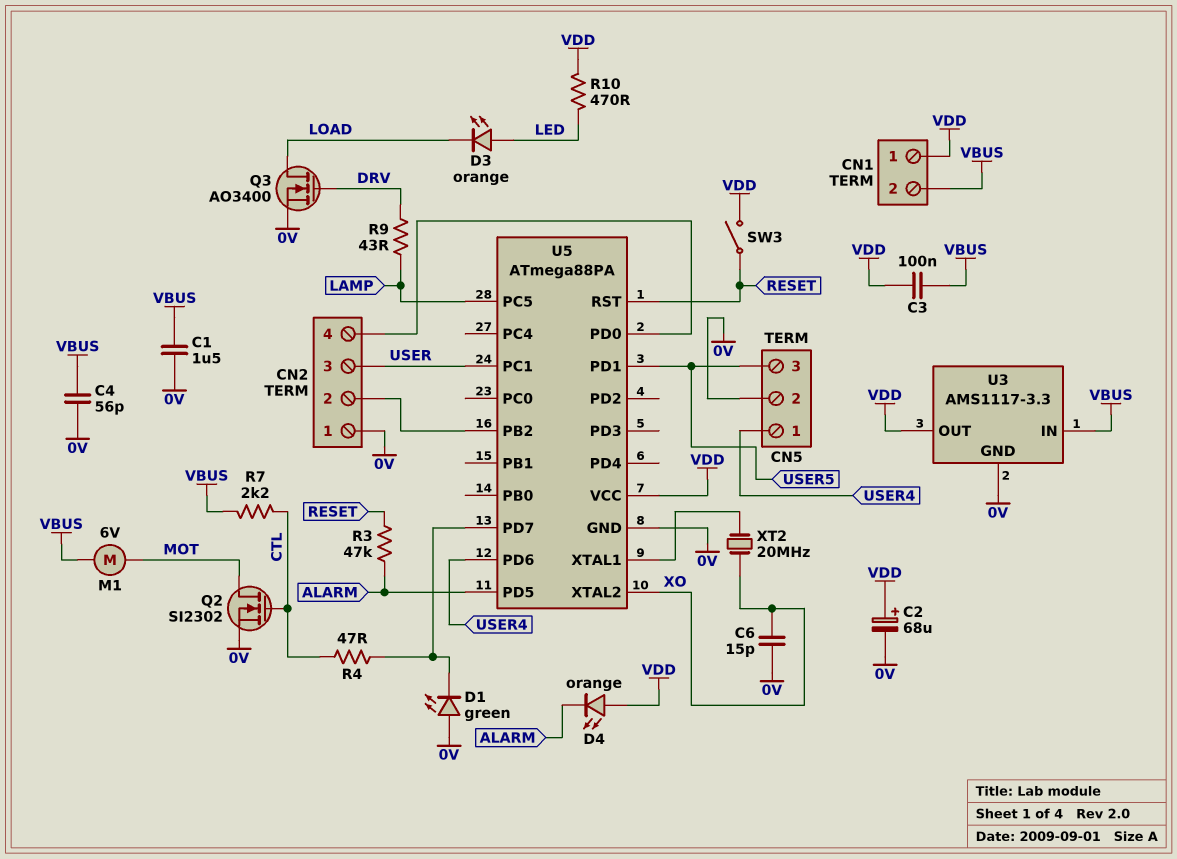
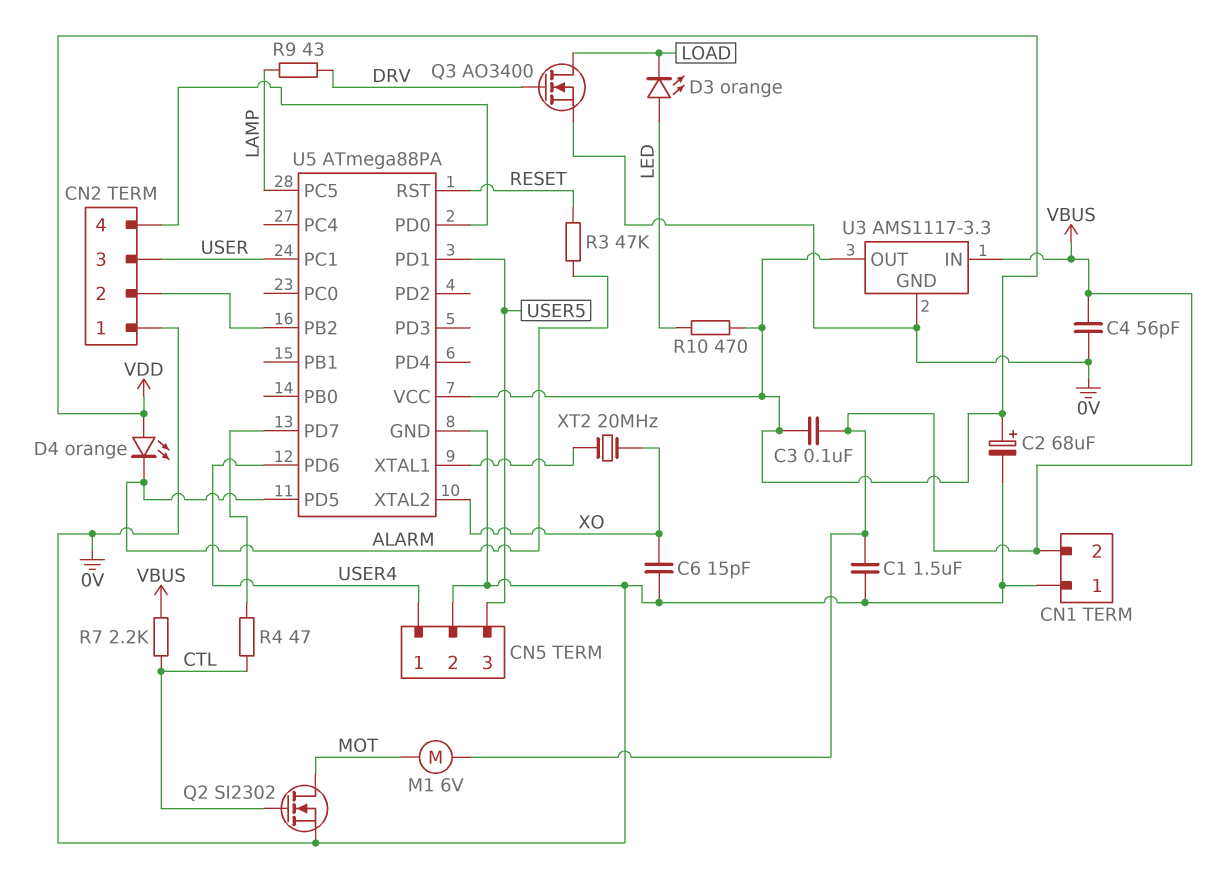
CN1 pin 1: VDD -> 0V
D1: LED green (A 0V, K U5/PD7) -> none
SW3: switch (RESET, VDD) -> none

